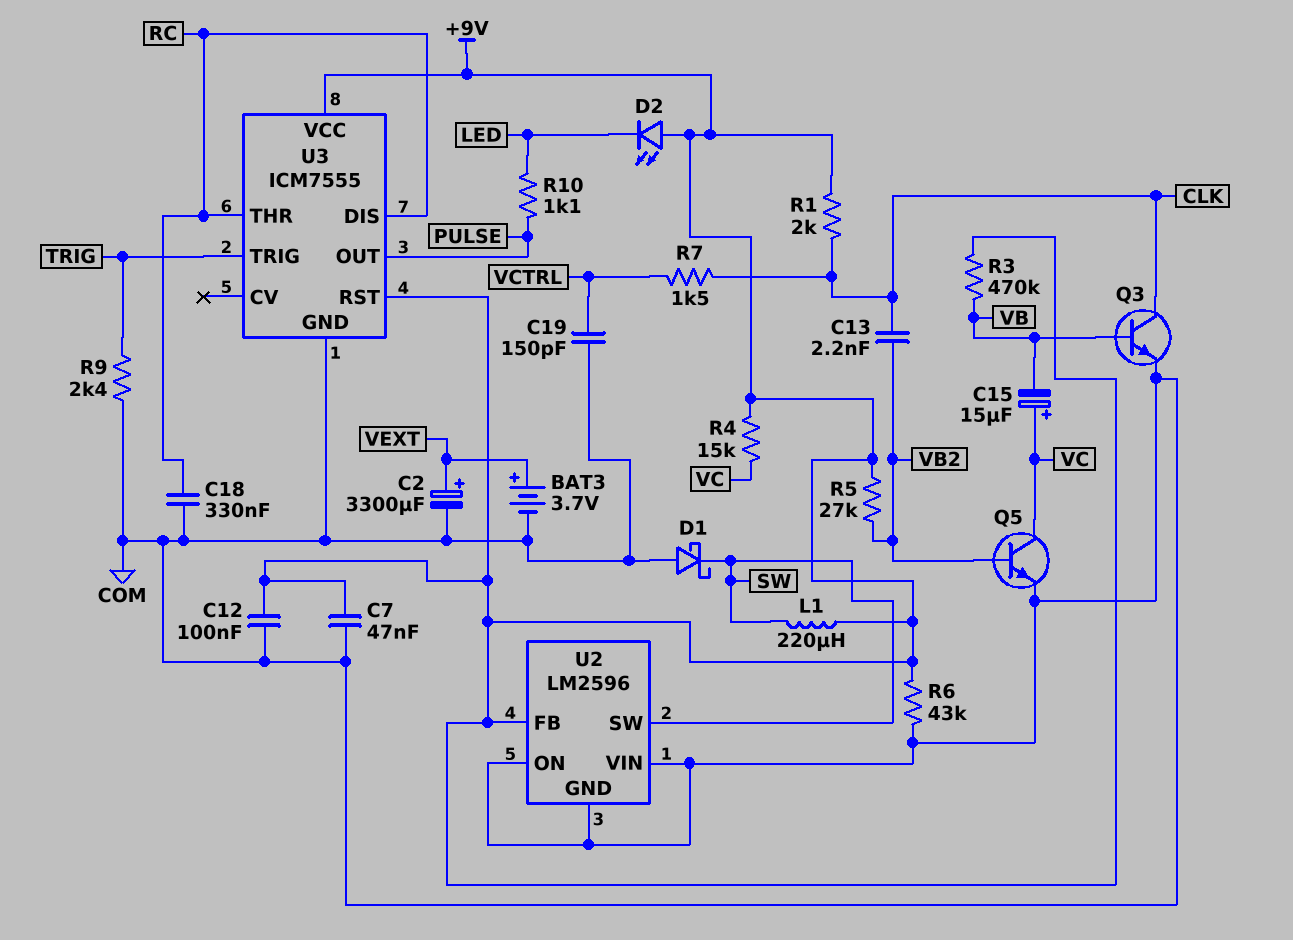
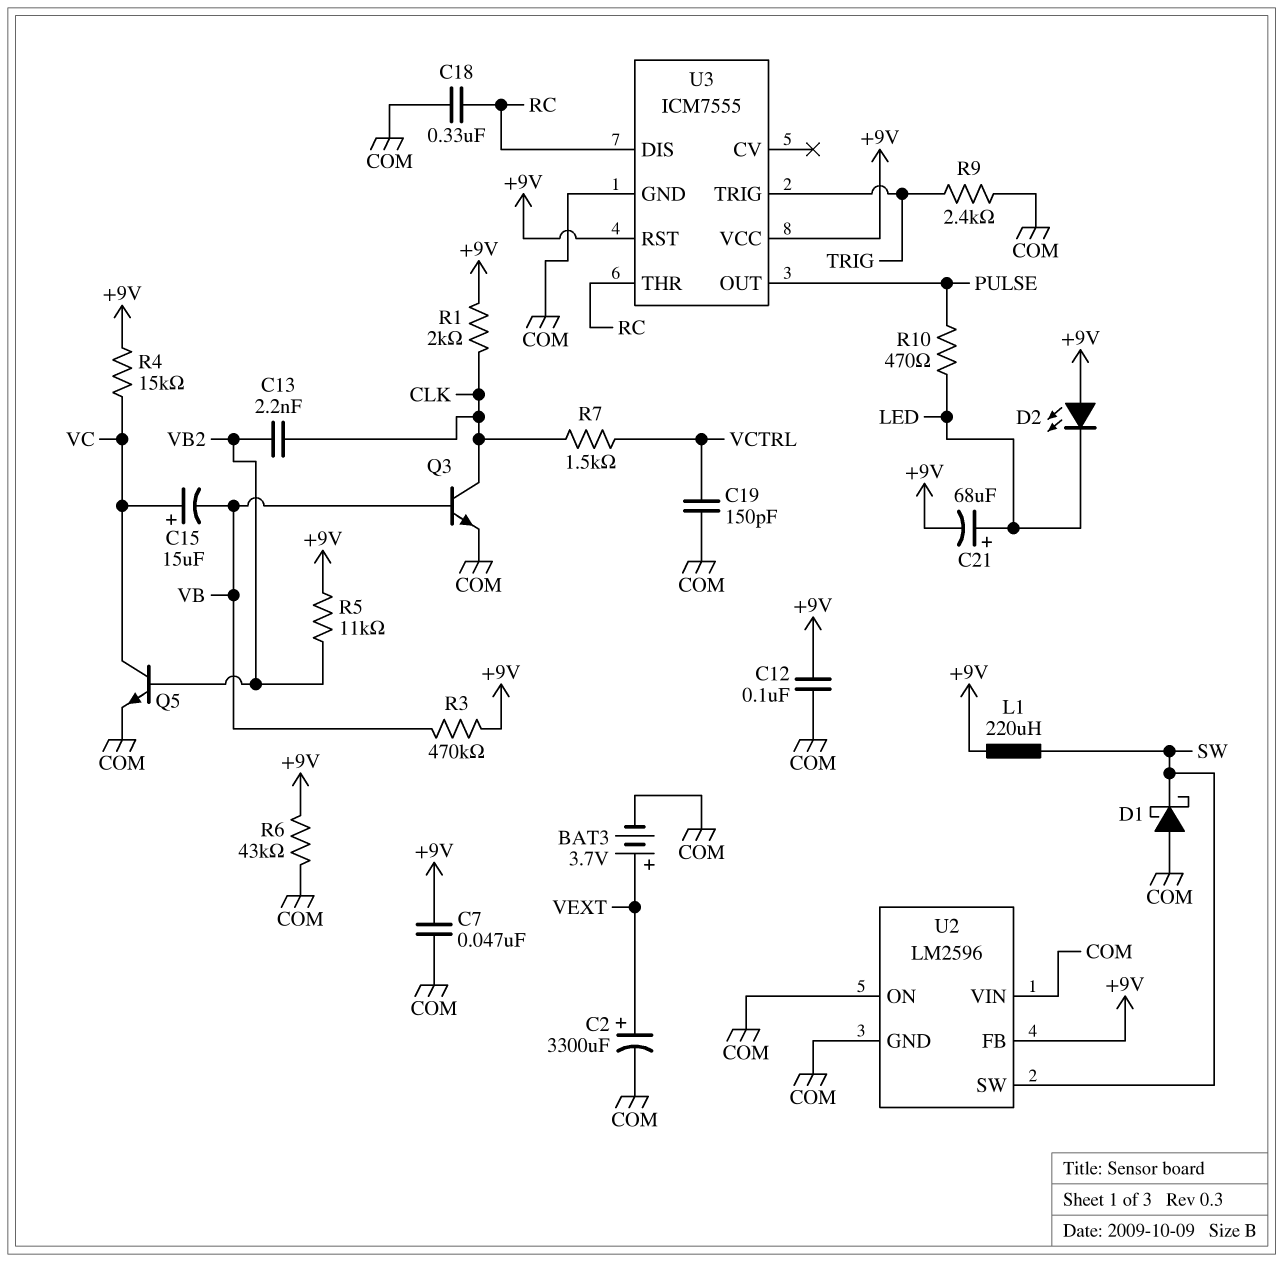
C21: none -> 68uF (plus LED, minus +9V)
R5: 27k (+9V, VB2) -> 11k (+9V, VB2)
R10: 1.1k (LED, PULSE) -> 470 (LED, PULSE)

